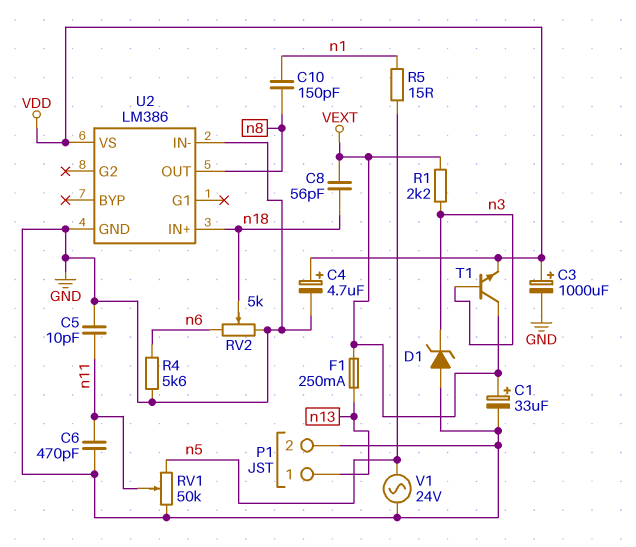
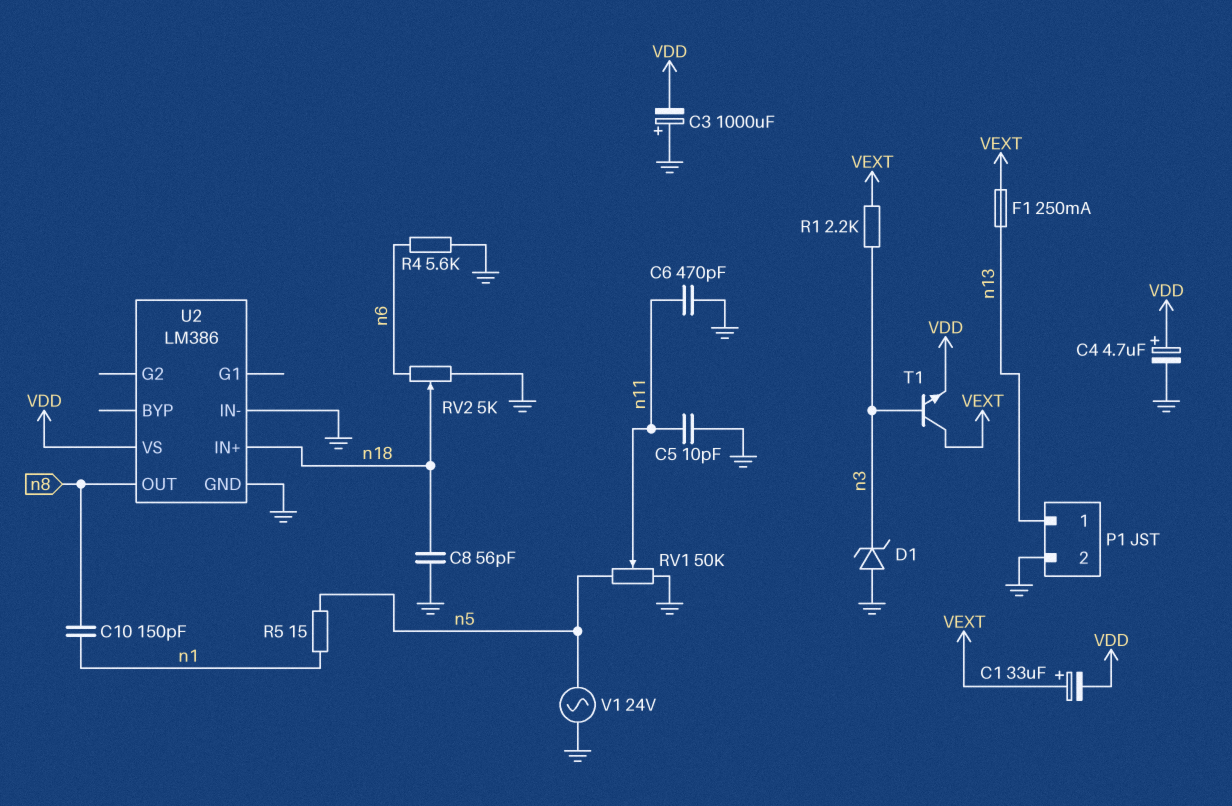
C1: 33uF (plus VEXT, minus GND) -> 33uF (plus VEXT, minus VDD)
C3: 1000uF (plus VDD, minus GND) -> 1000uF (plus GND, minus VDD)
C8: 56pF (VEXT, n18) -> 56pF (GND, n18)

